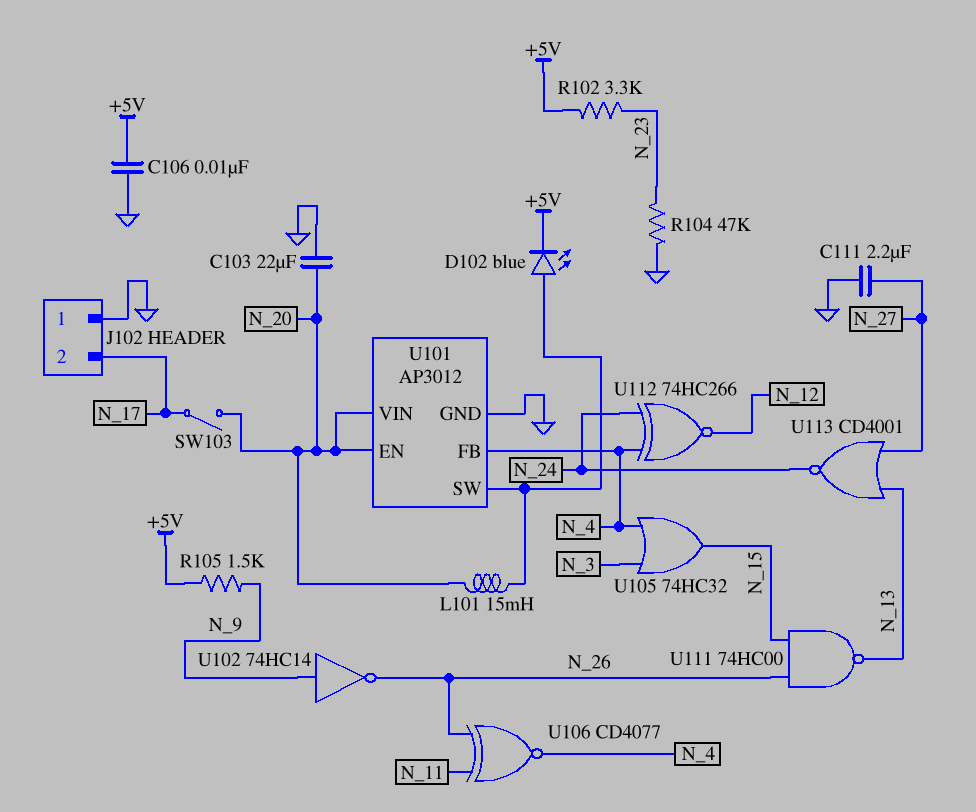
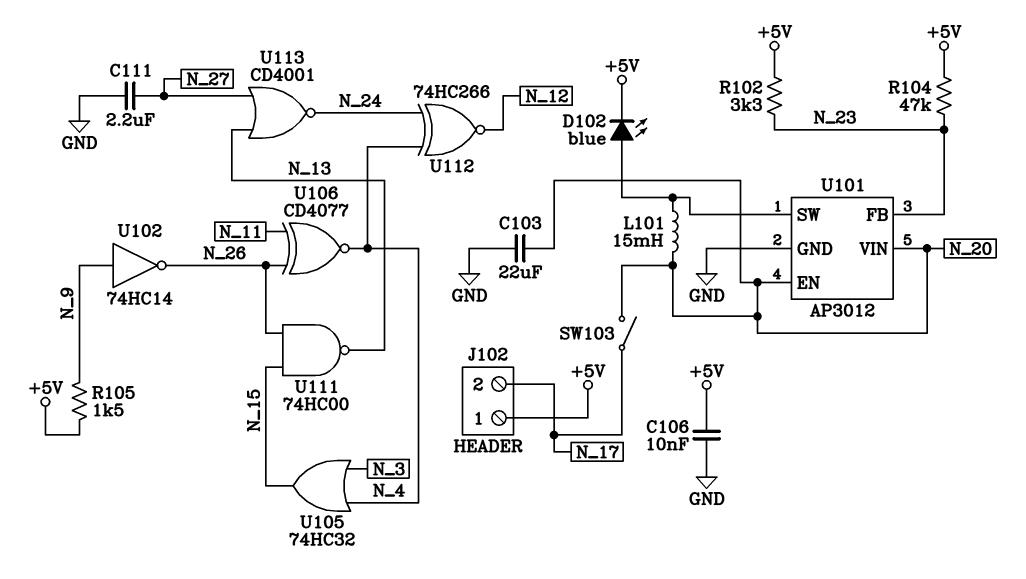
J102 pin 1: GND -> +5V
R104: 47k (GND, N_23) -> 47k (+5V, N_23)
U101 pin FB: N_4 -> N_23

